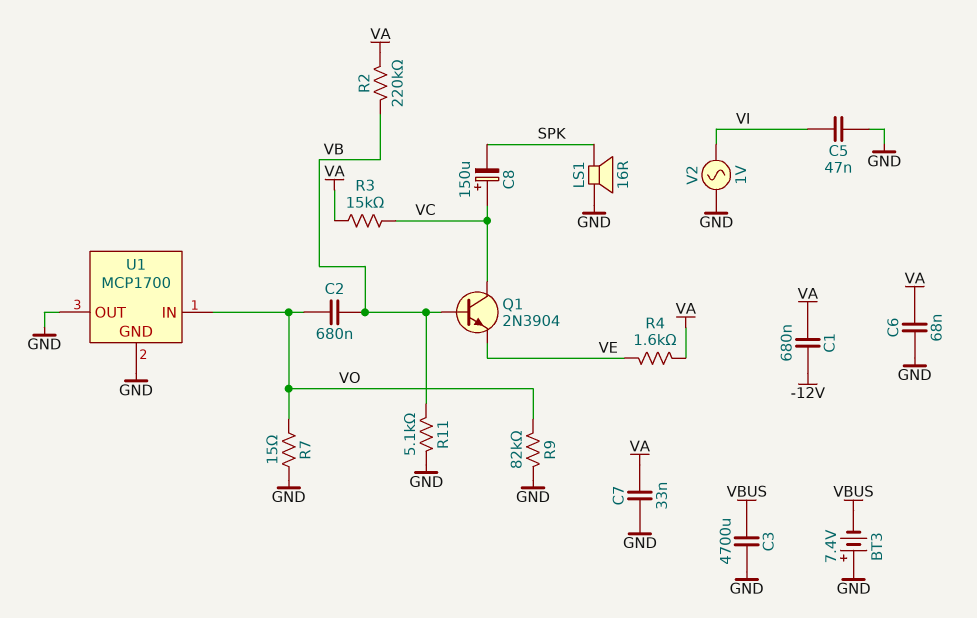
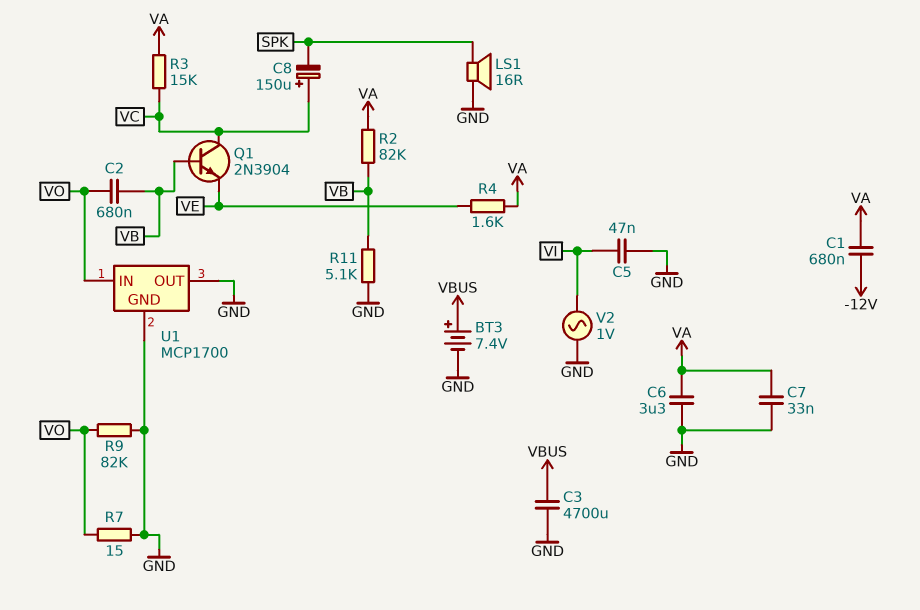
BT3: 7.4V (plus GND, minus VBUS) -> 7.4V (plus VBUS, minus GND)
C6: 68nF (GND, VA) -> 3.3uF (GND, VA)
R2: 220k (VA, VB) -> 82k (VA, VB)

